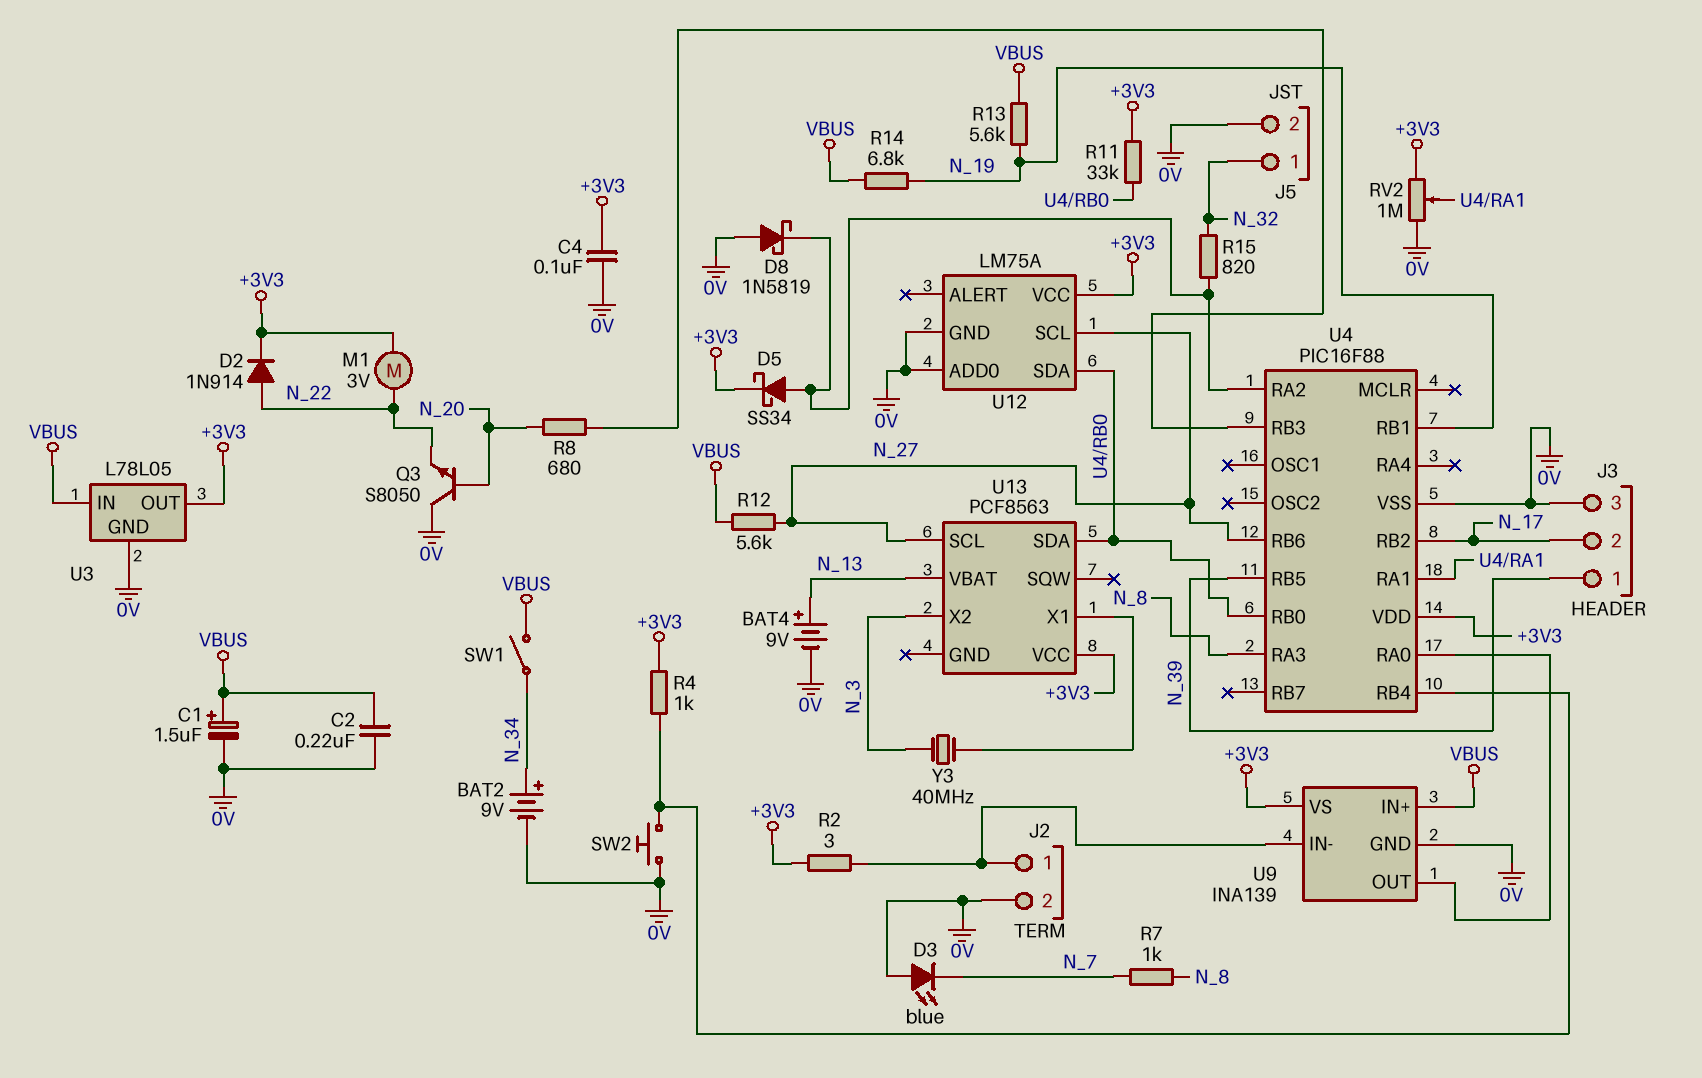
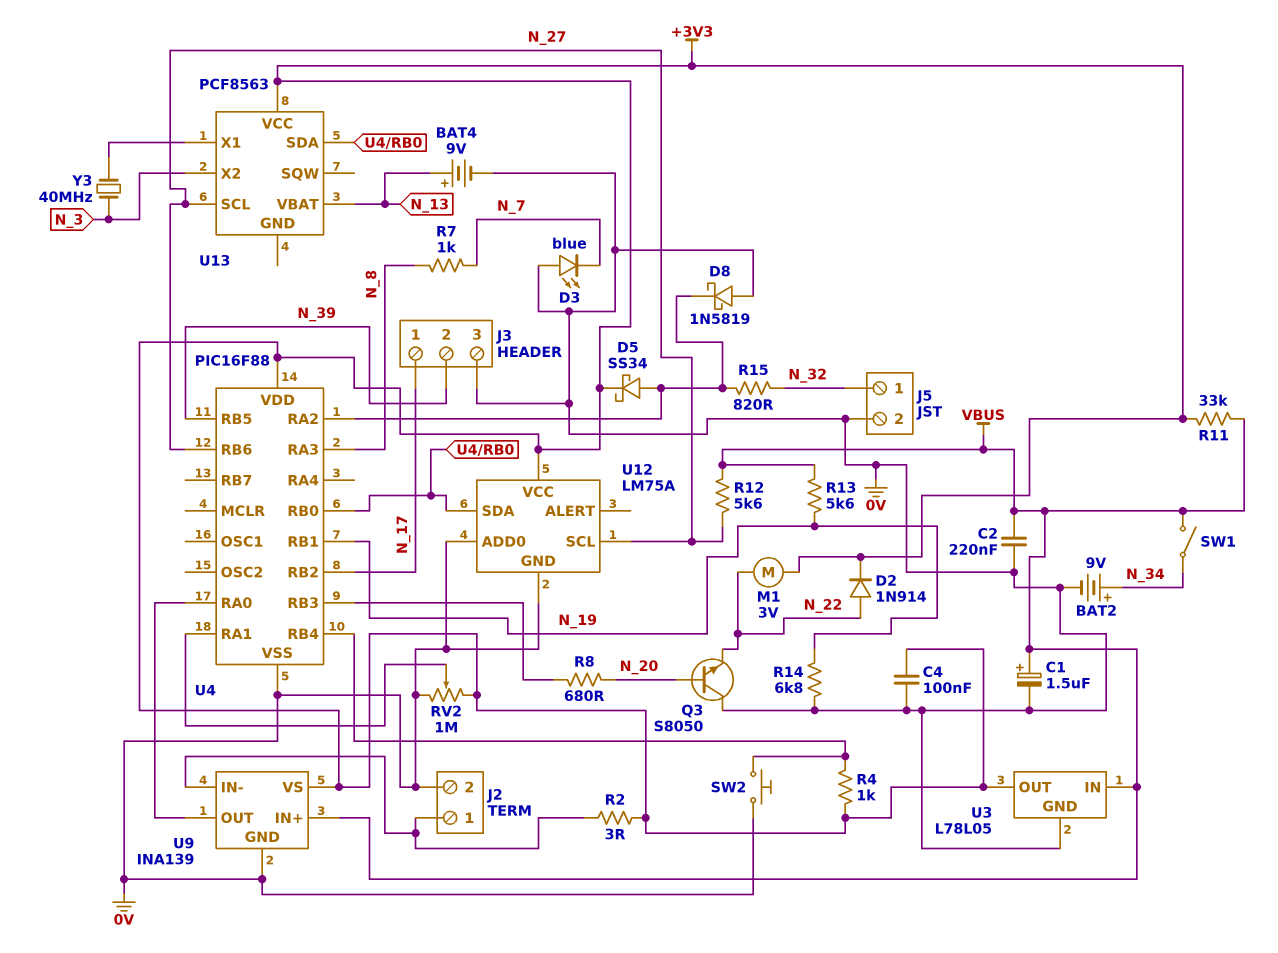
J3 pin 1: N_39 -> N_17
J3 pin 2: N_17 -> N_39
R11: 33k (+3V3, U4/RB0) -> 33k (+3V3, VBUS)
R14: 6.8k (N_19, VBUS) -> 6.8k (0V, N_19)

